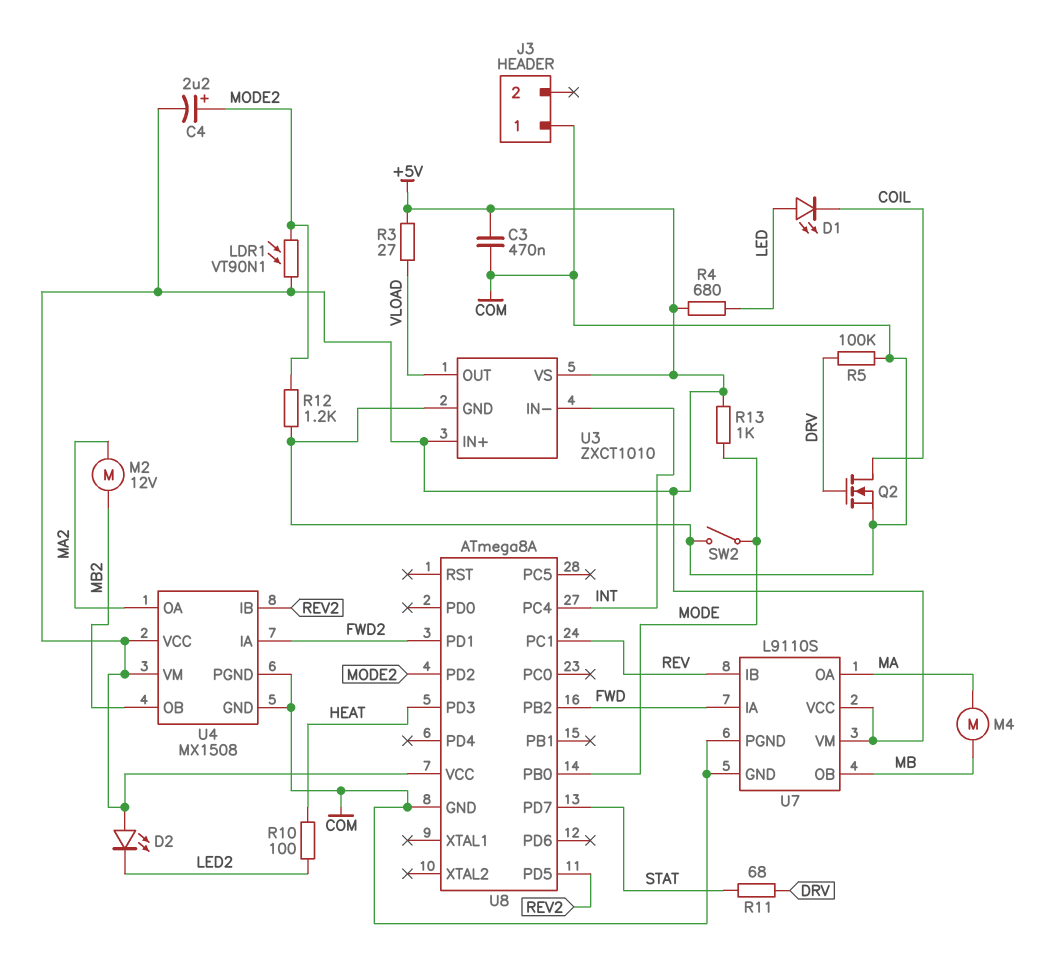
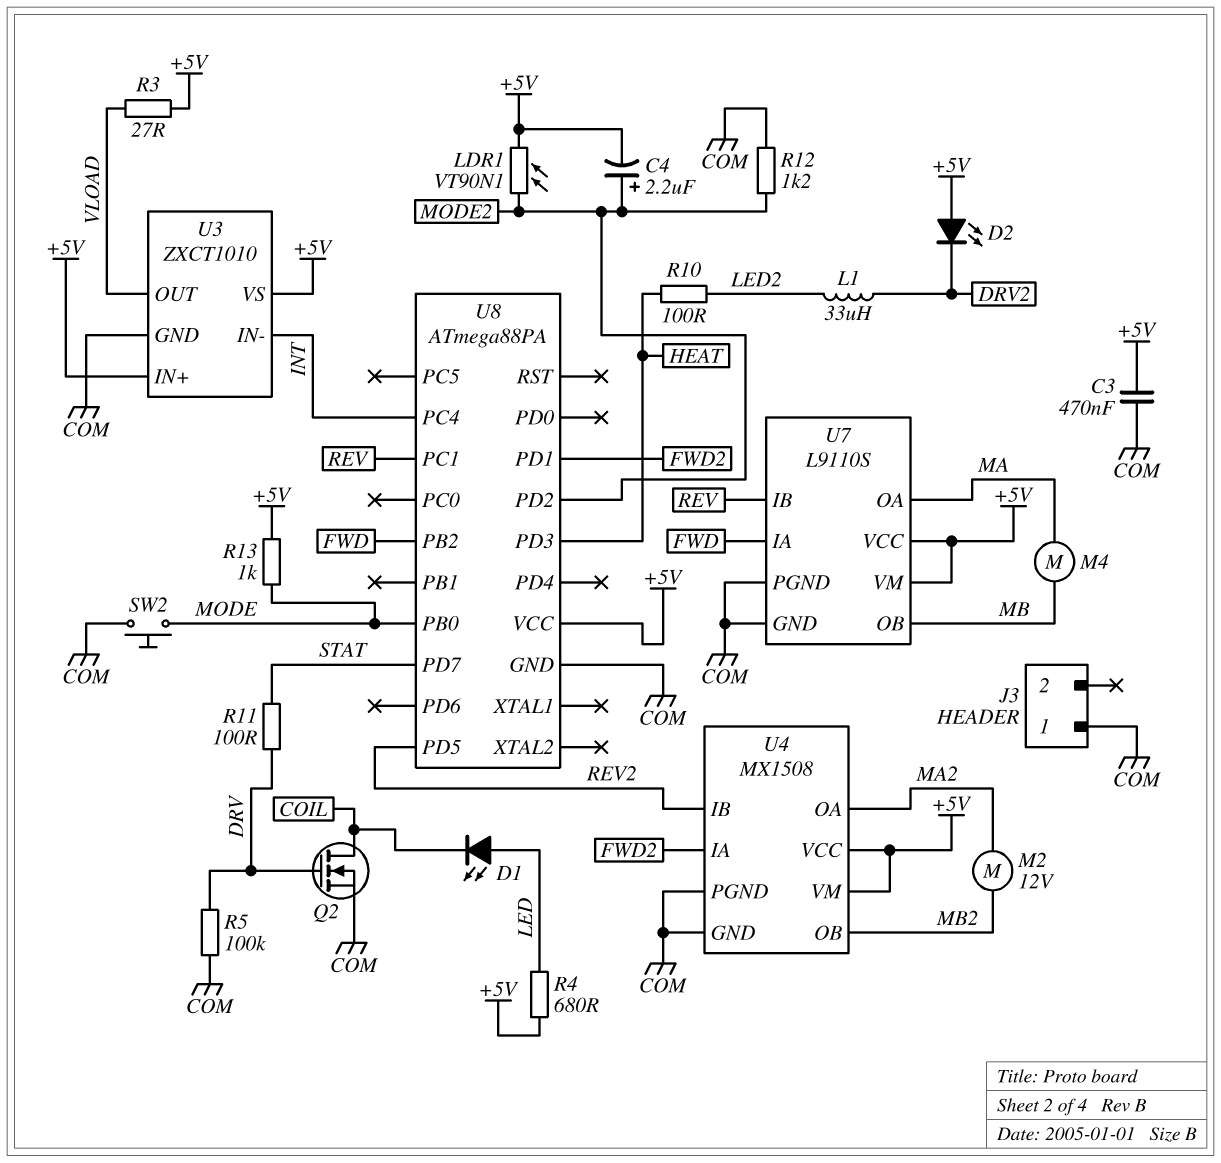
D2: LED (A +5V, K LED2) -> LED (A +5V, K DRV2)
L1: none -> 33uH (DRV2, LED2)
R11: 68 (DRV, STAT) -> 100 (DRV, STAT)
SW2: switch (COM, MODE) -> button (COM, MODE)
U8: ATmega8A -> ATmega88PA

